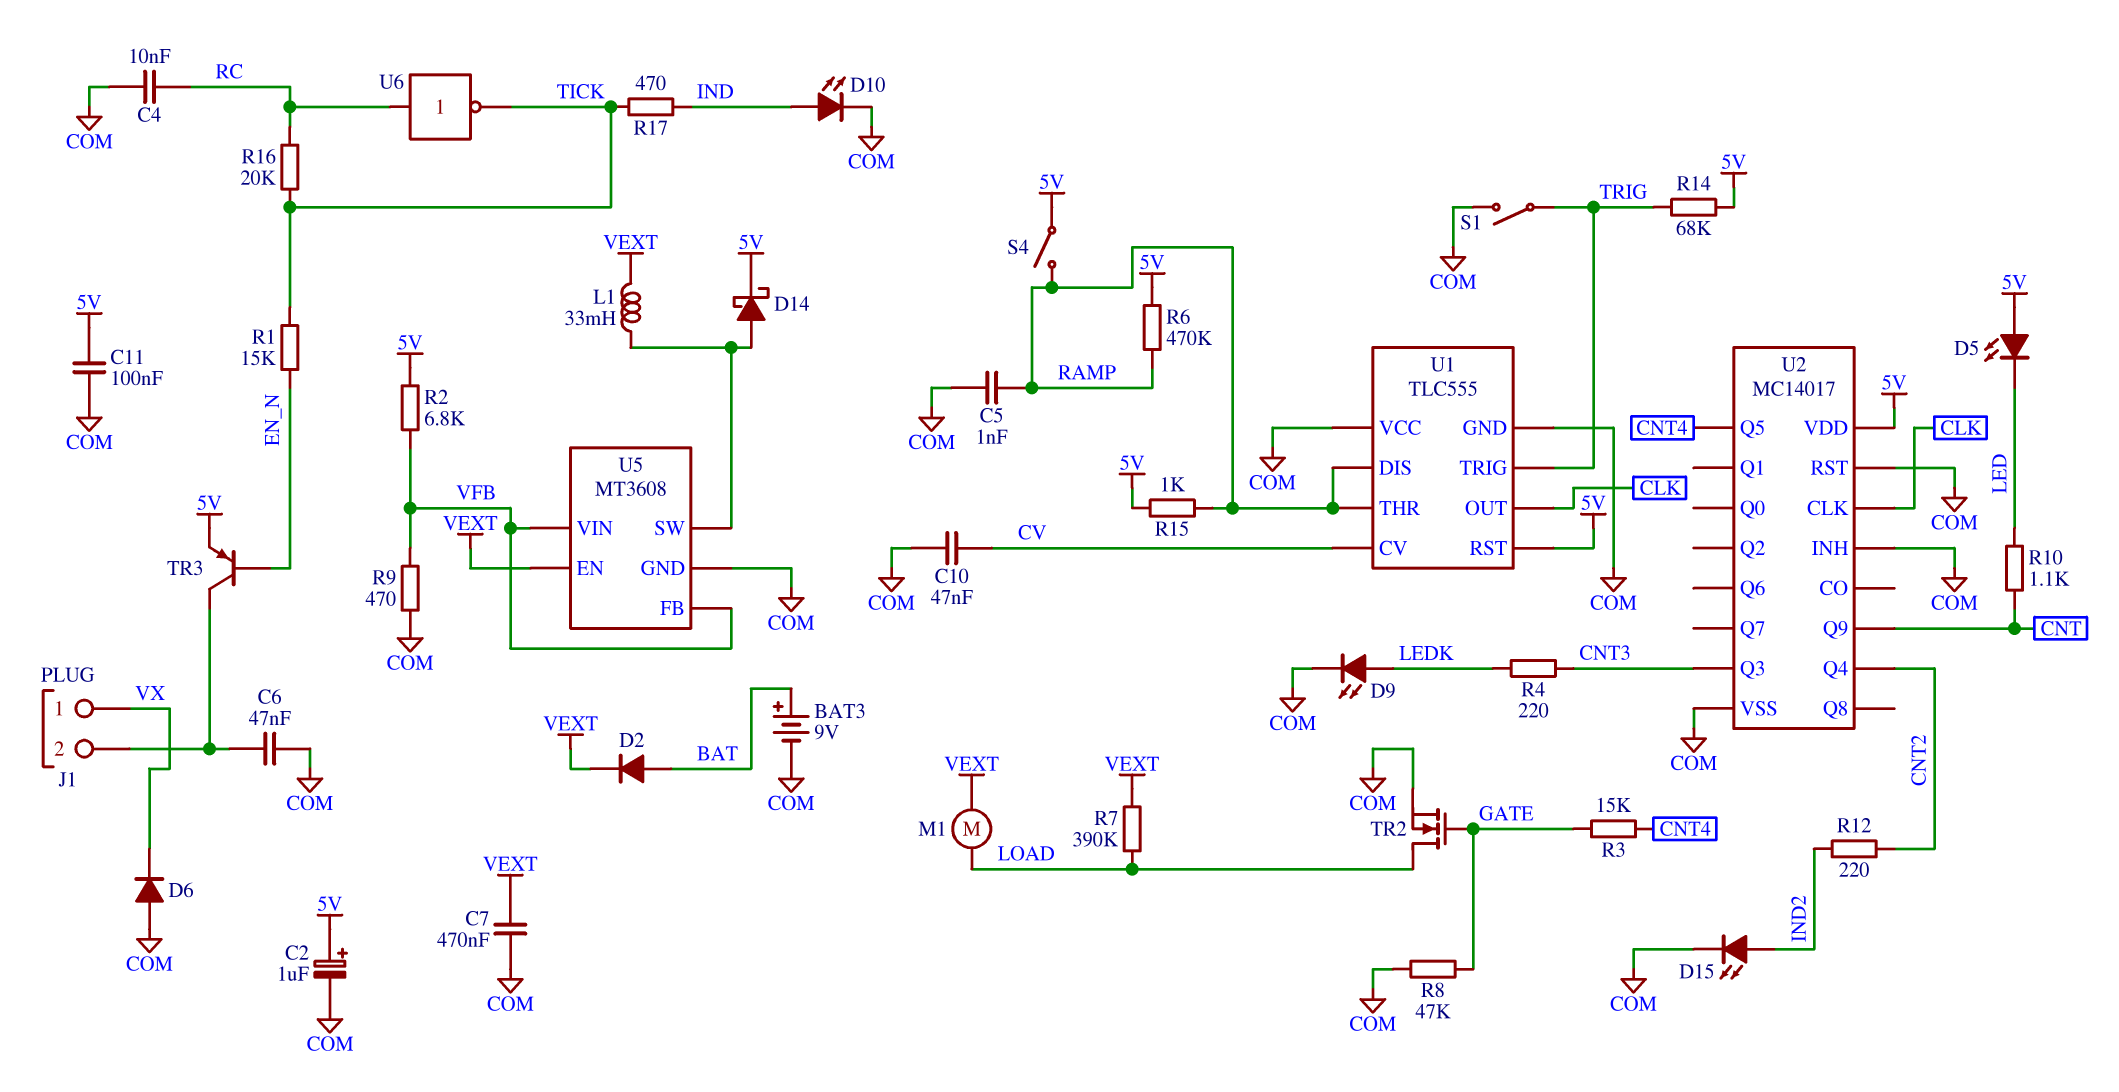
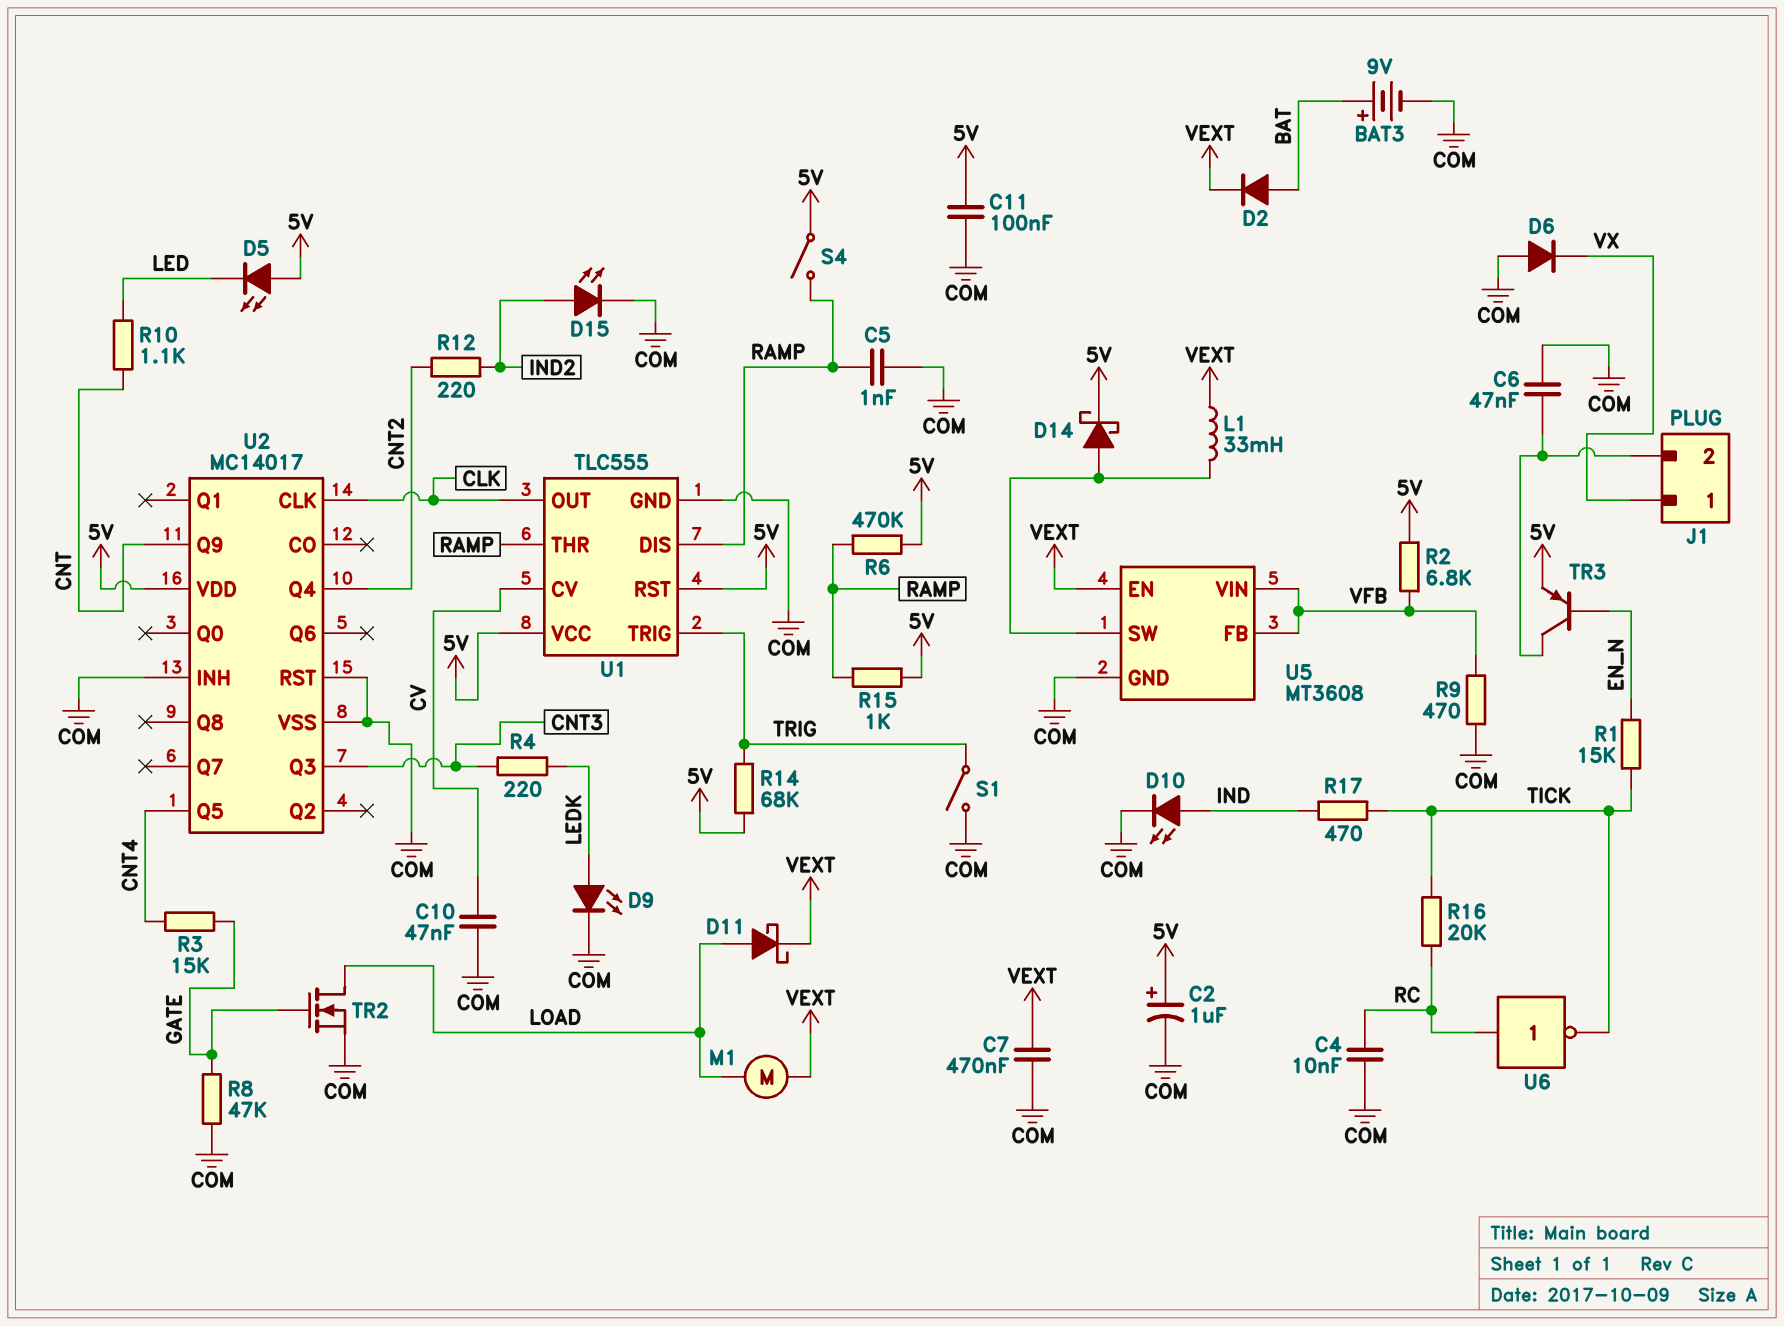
D11: none -> schottky (A LOAD, K VEXT)
R7: 390k (LOAD, VEXT) -> none
U1 pin VCC: COM -> 5V

